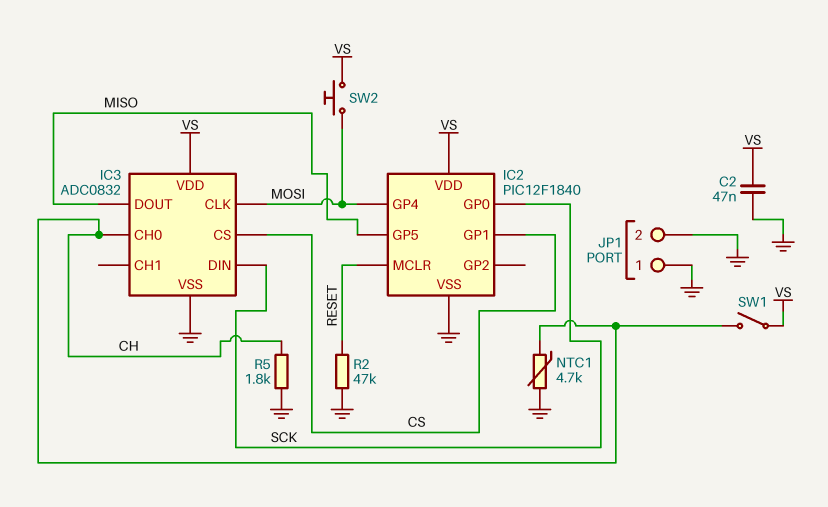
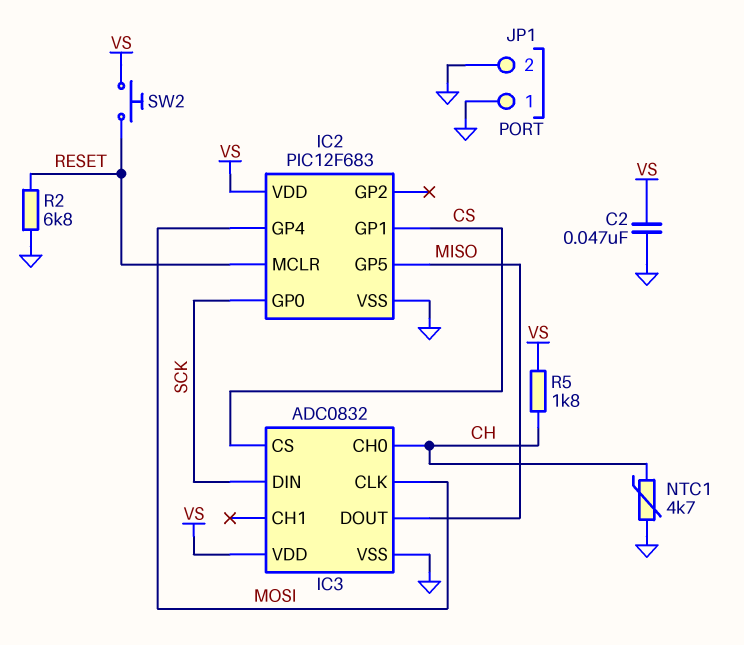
IC2: PIC12F1840 -> PIC12F683
R2: 47k (GND, RESET) -> 6.8k (GND, RESET)
R5: 1.8k (CH, GND) -> 1.8k (CH, VS)
SW1: switch (CH, VS) -> none
SW2: button (MOSI, VS) -> button (RESET, VS)

